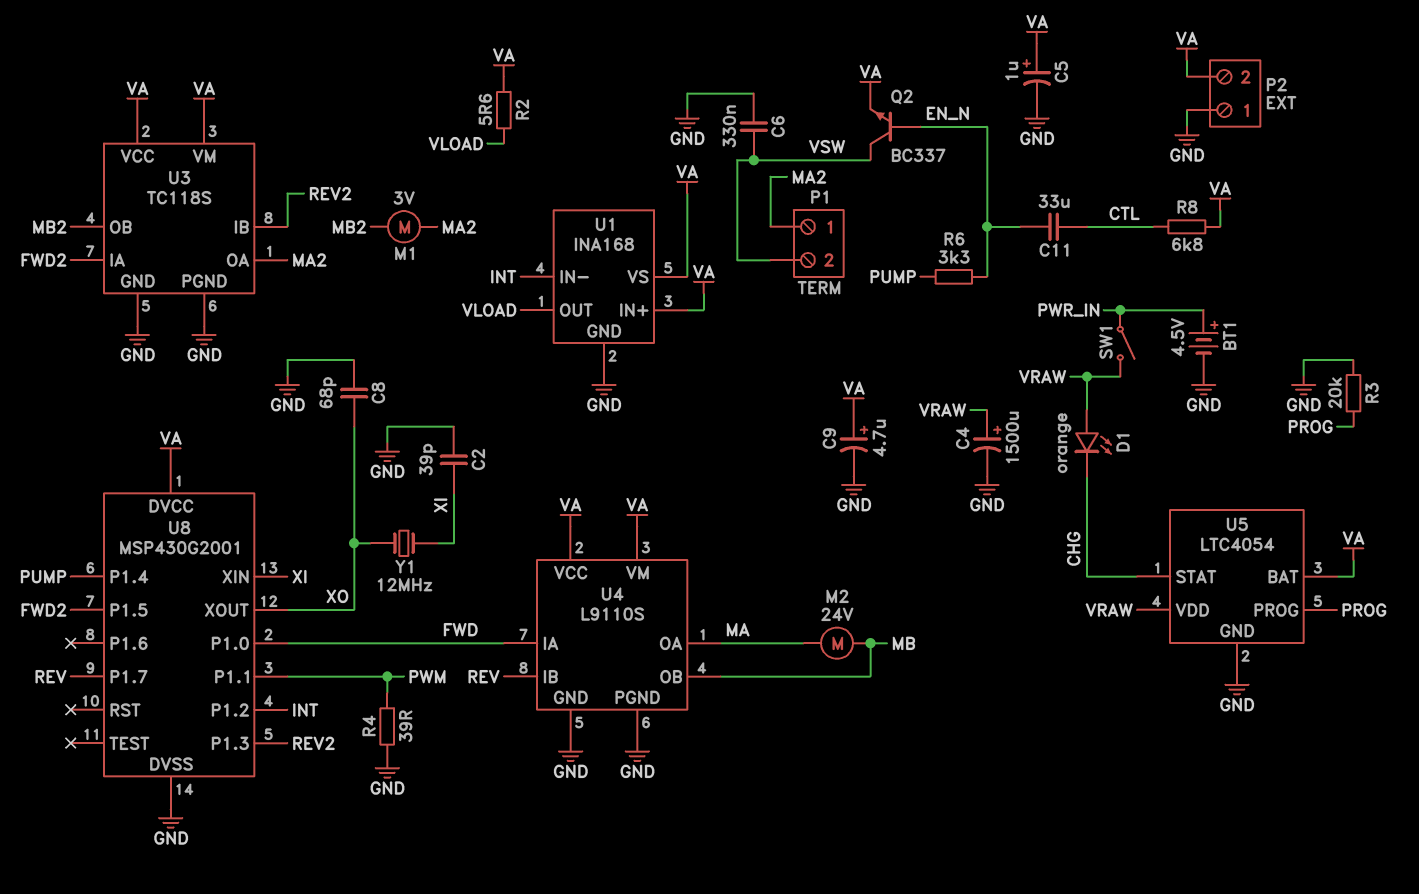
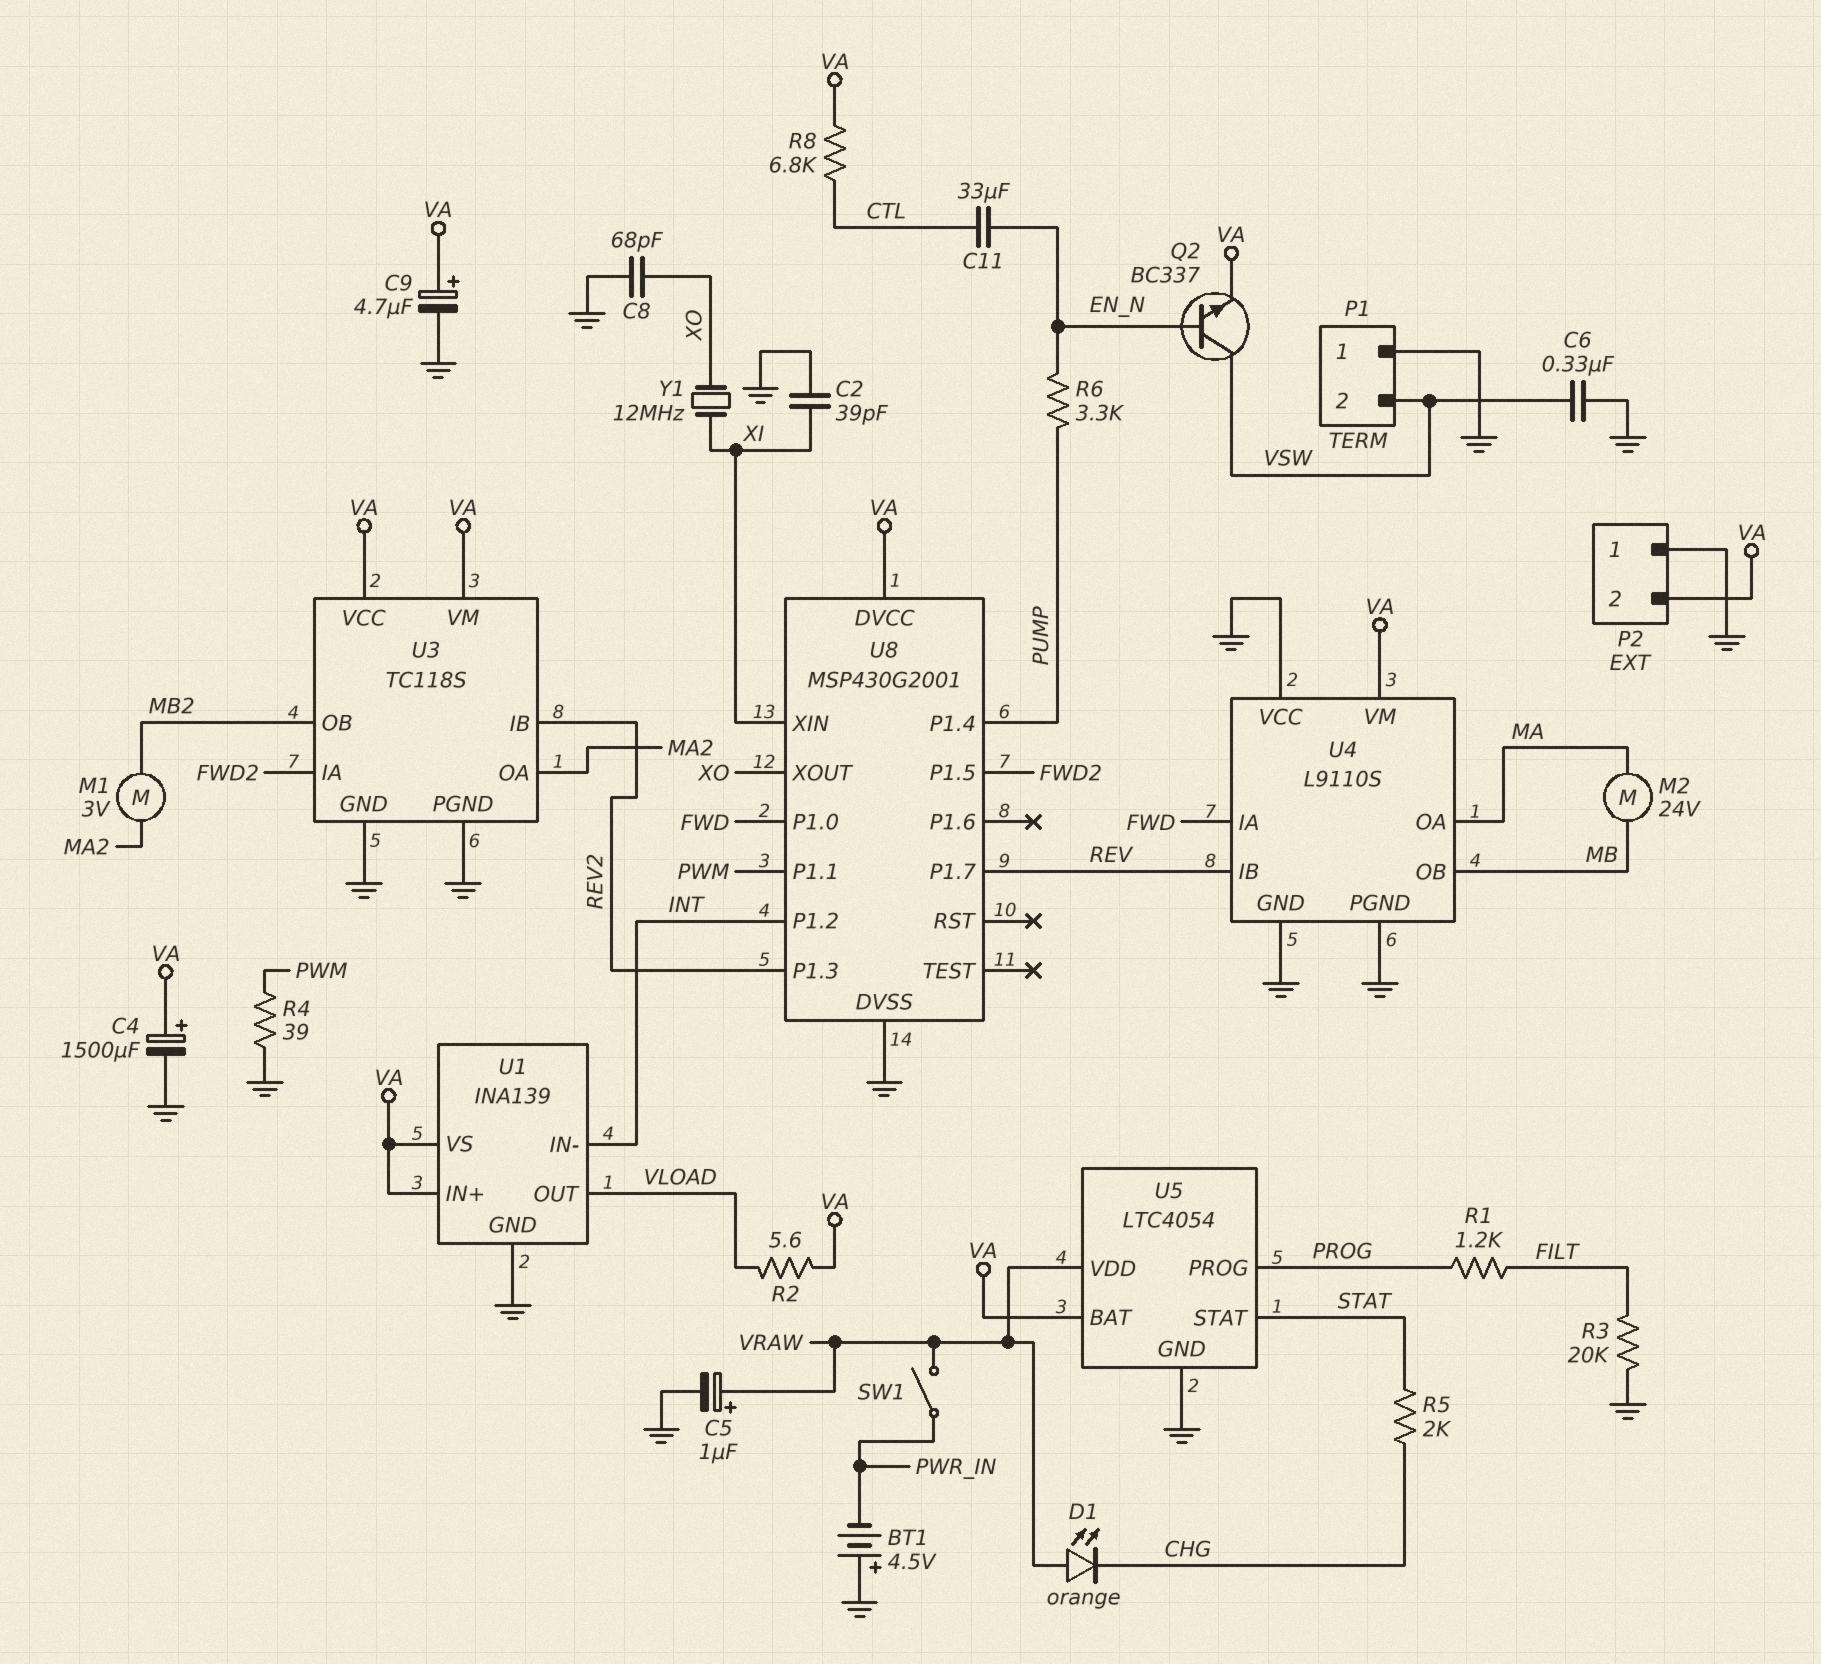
BT1: 4.5V (plus PWR_IN, minus GND) -> 4.5V (plus GND, minus PWR_IN)
C4: 1500uF (plus VRAW, minus GND) -> 1500uF (plus VA, minus GND)
C5: 1uF (plus VA, minus GND) -> 1uF (plus VRAW, minus GND)
P1 pin 1: MA2 -> GND
R1: none -> 1.2k (FILT, PROG)
R3: 20k (GND, PROG) -> 20k (FILT, GND)
R5: none -> 2k (CHG, STAT)
U1: INA168 -> INA139
U4 pin VCC: VA -> GND
U5 pin STAT: CHG -> STAT

